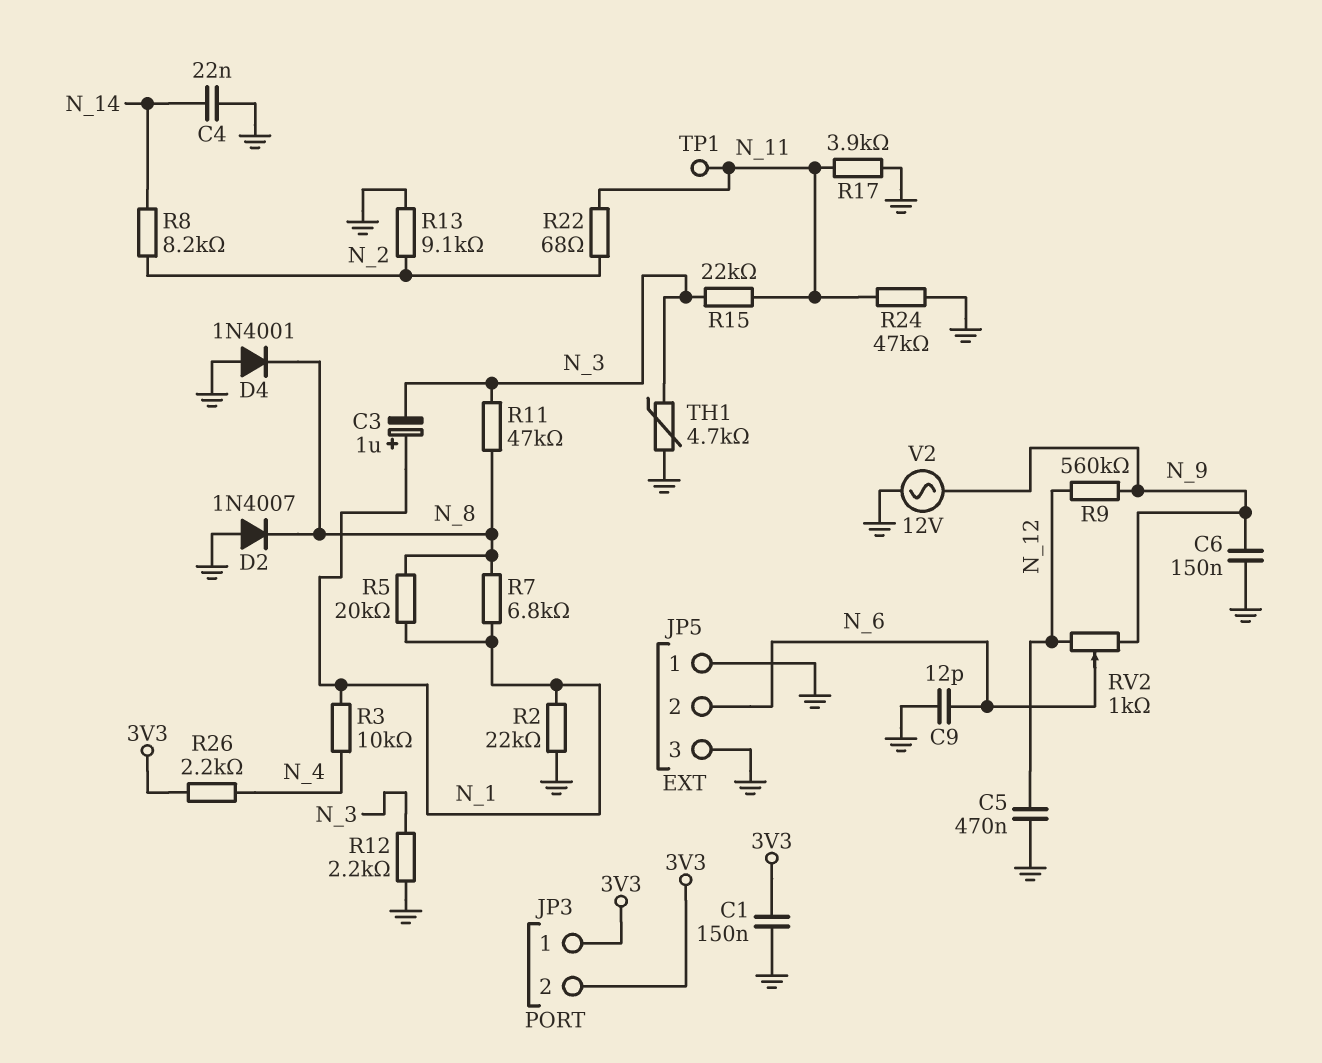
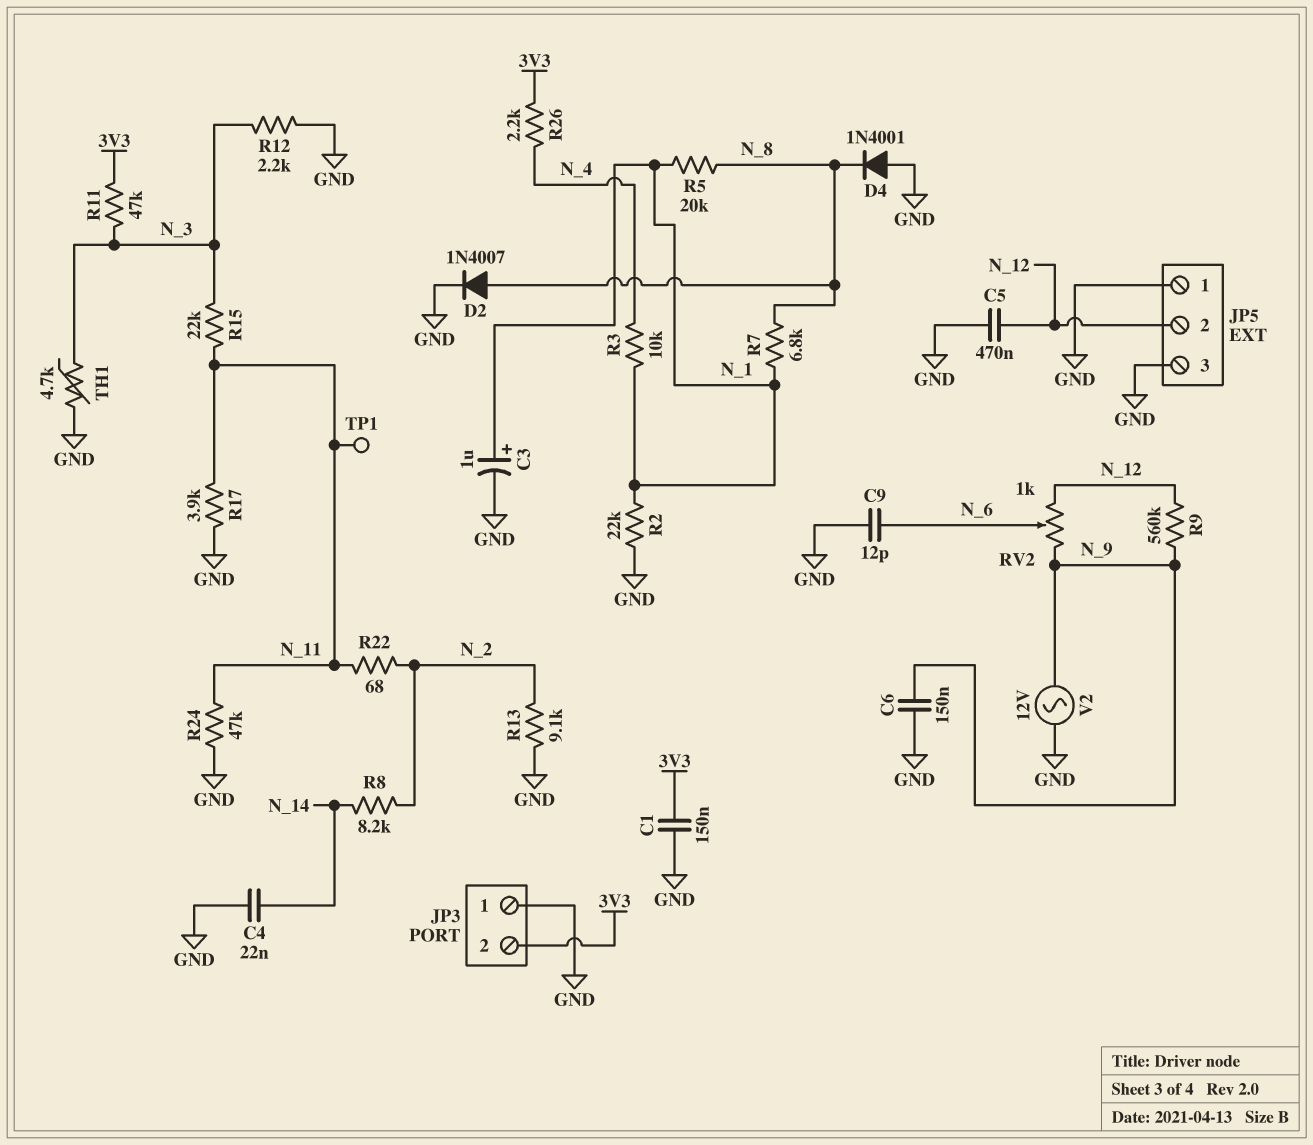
C3: 1uF (plus N_1, minus N_3) -> 1uF (plus N_1, minus GND)
D2: diode 1N4007 (A GND, K N_8) -> diode 1N4007 (A N_8, K GND)
JP3 pin 1: 3V3 -> GND
JP5 pin 2: N_6 -> N_12
R11: 47k (N_3, N_8) -> 47k (3V3, N_3)

